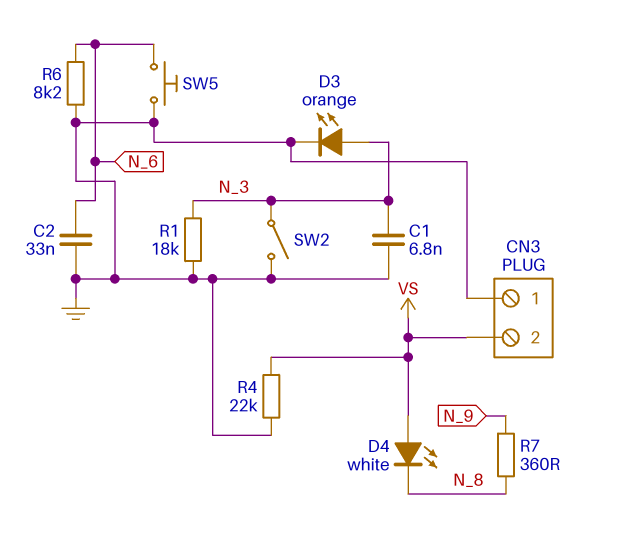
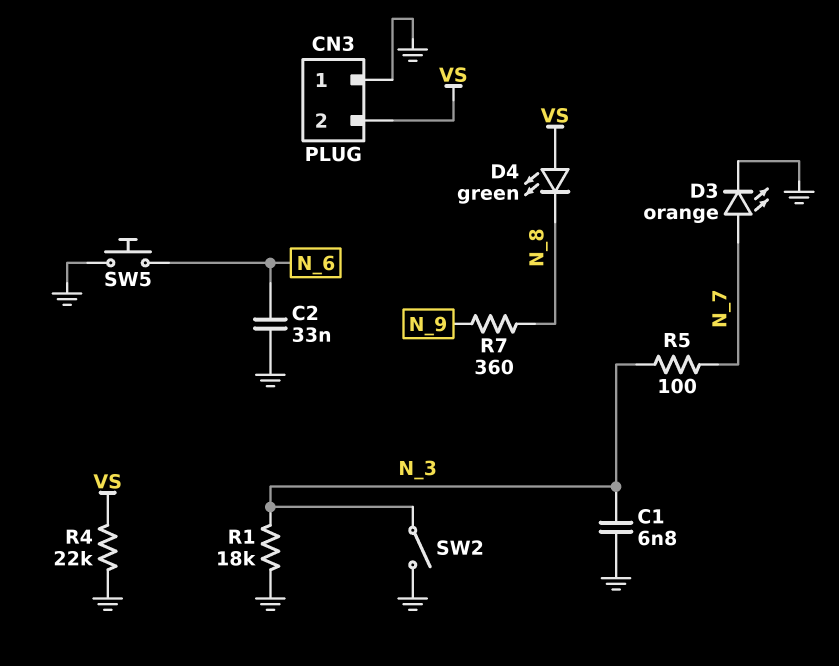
D3: LED orange (A N_3, K GND) -> LED orange (A N_7, K GND)
D4: LED white (A VS, K N_8) -> LED green (A VS, K N_8)
R5: none -> 100 (N_3, N_7)
R6: 8.2k (GND, N_6) -> none

